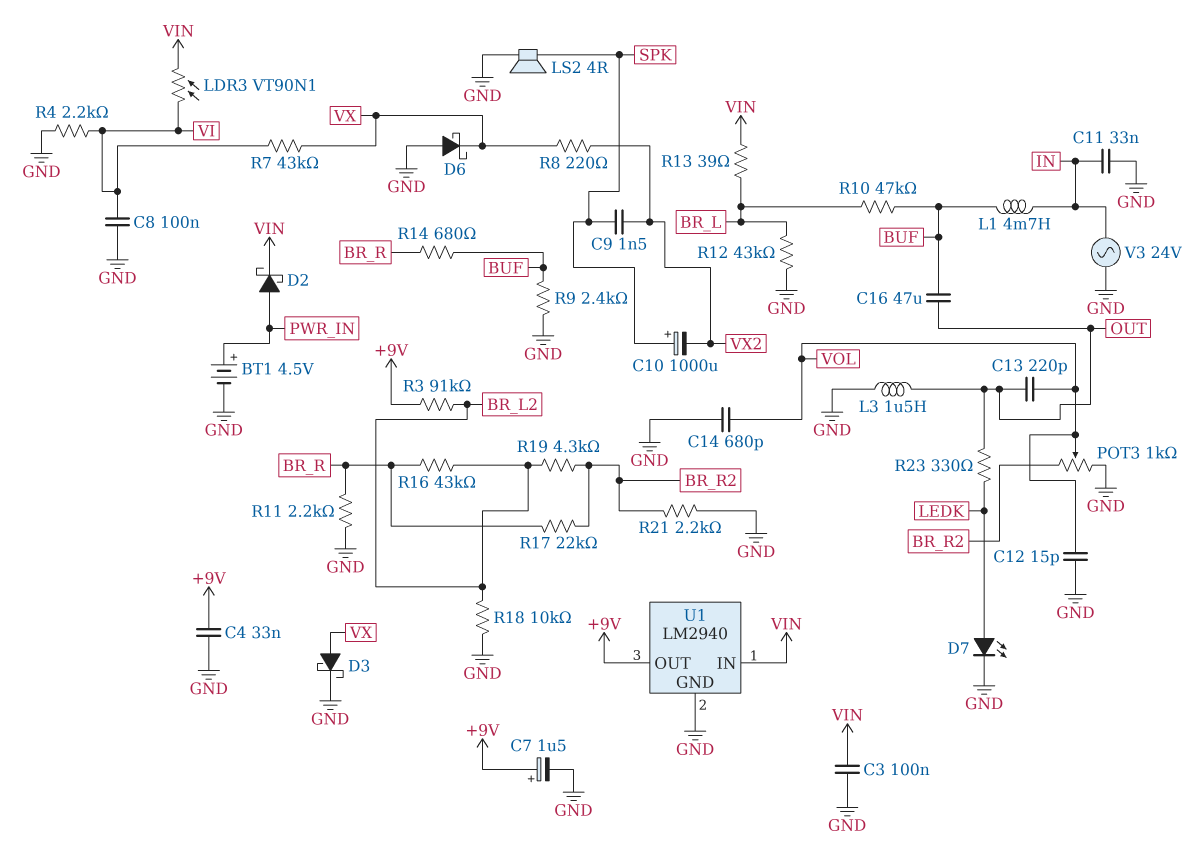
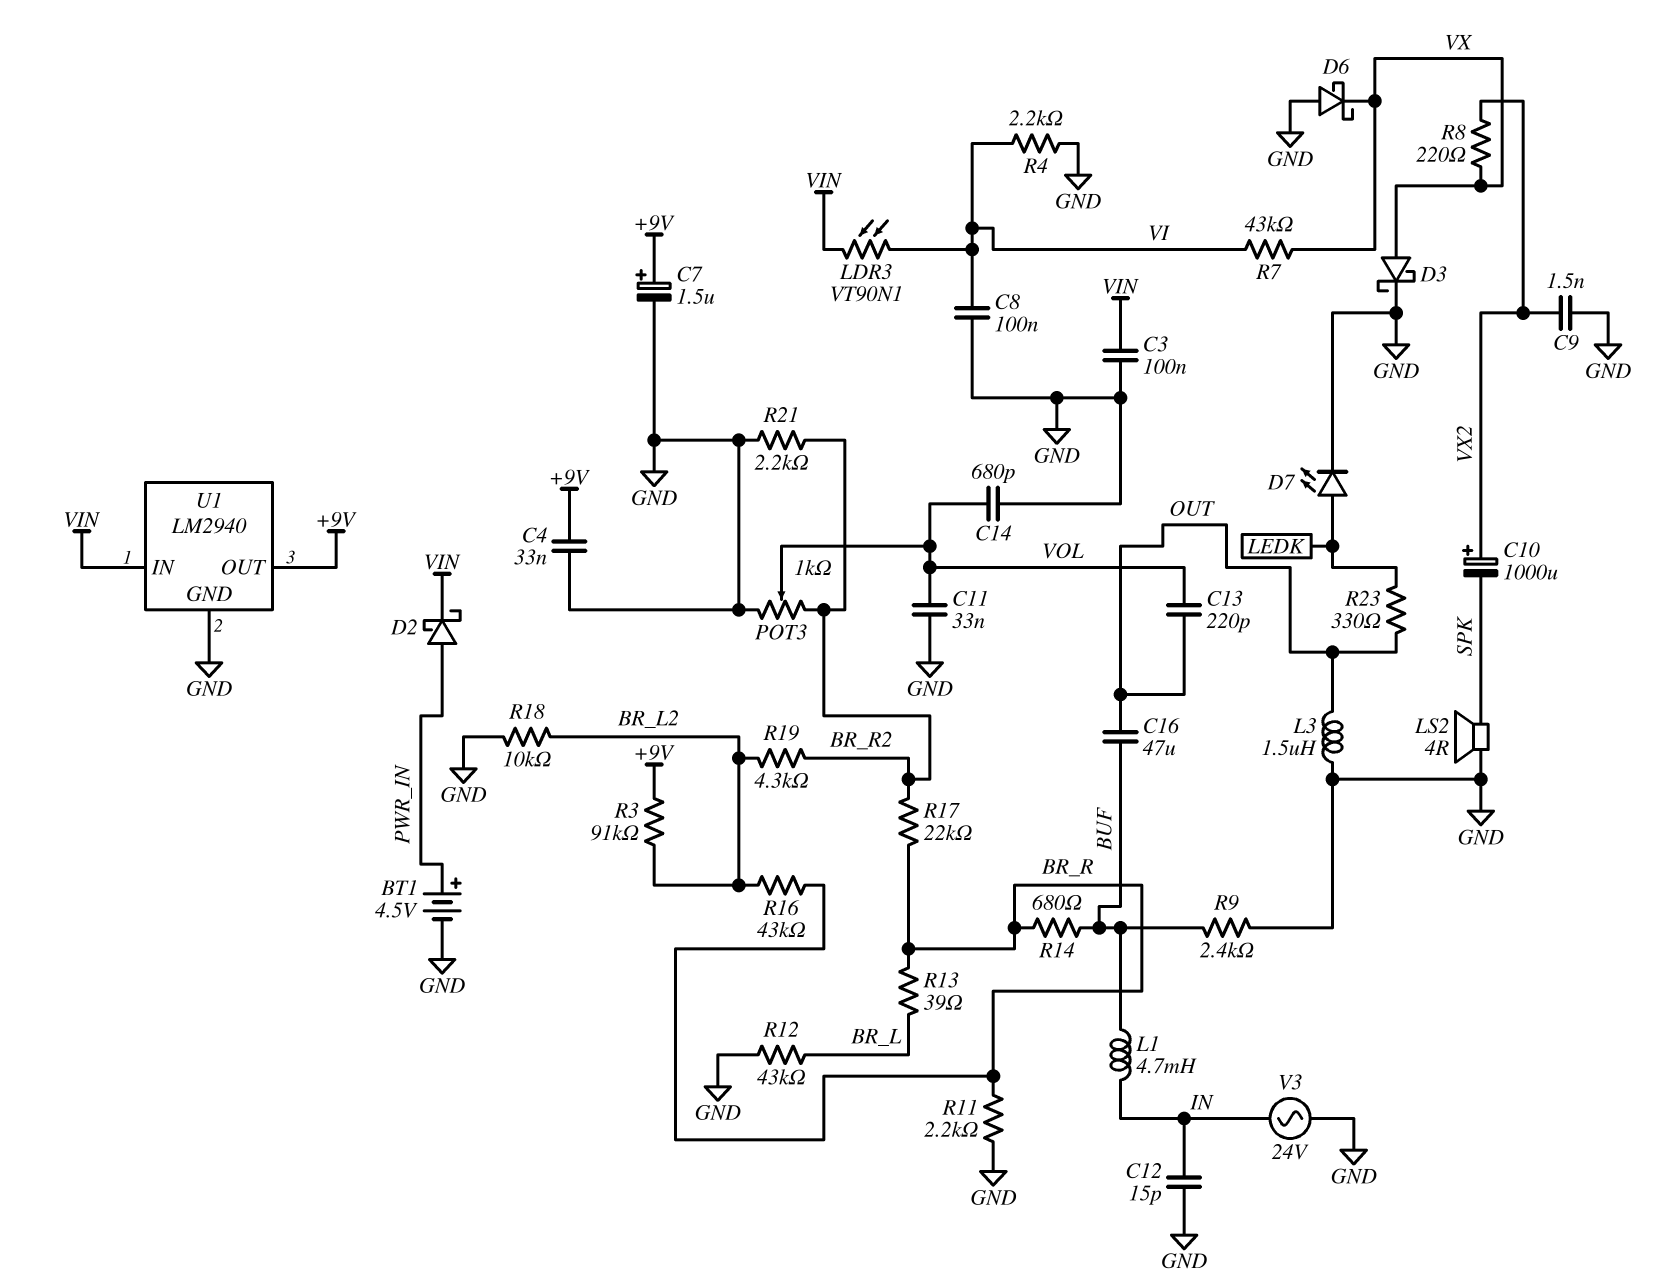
C9: 1.5nF (SPK, VX2) -> 1.5nF (GND, VX2)
C10: 1000uF (plus SPK, minus VX2) -> 1000uF (plus VX2, minus SPK)
C11: 33nF (GND, IN) -> 33nF (GND, VOL)
C12: 15pF (GND, VOL) -> 15pF (GND, IN)
R10: 47k (BR_L, BUF) -> none
R13: 39 (BR_L, VIN) -> 39 (BR_L, BR_R)

